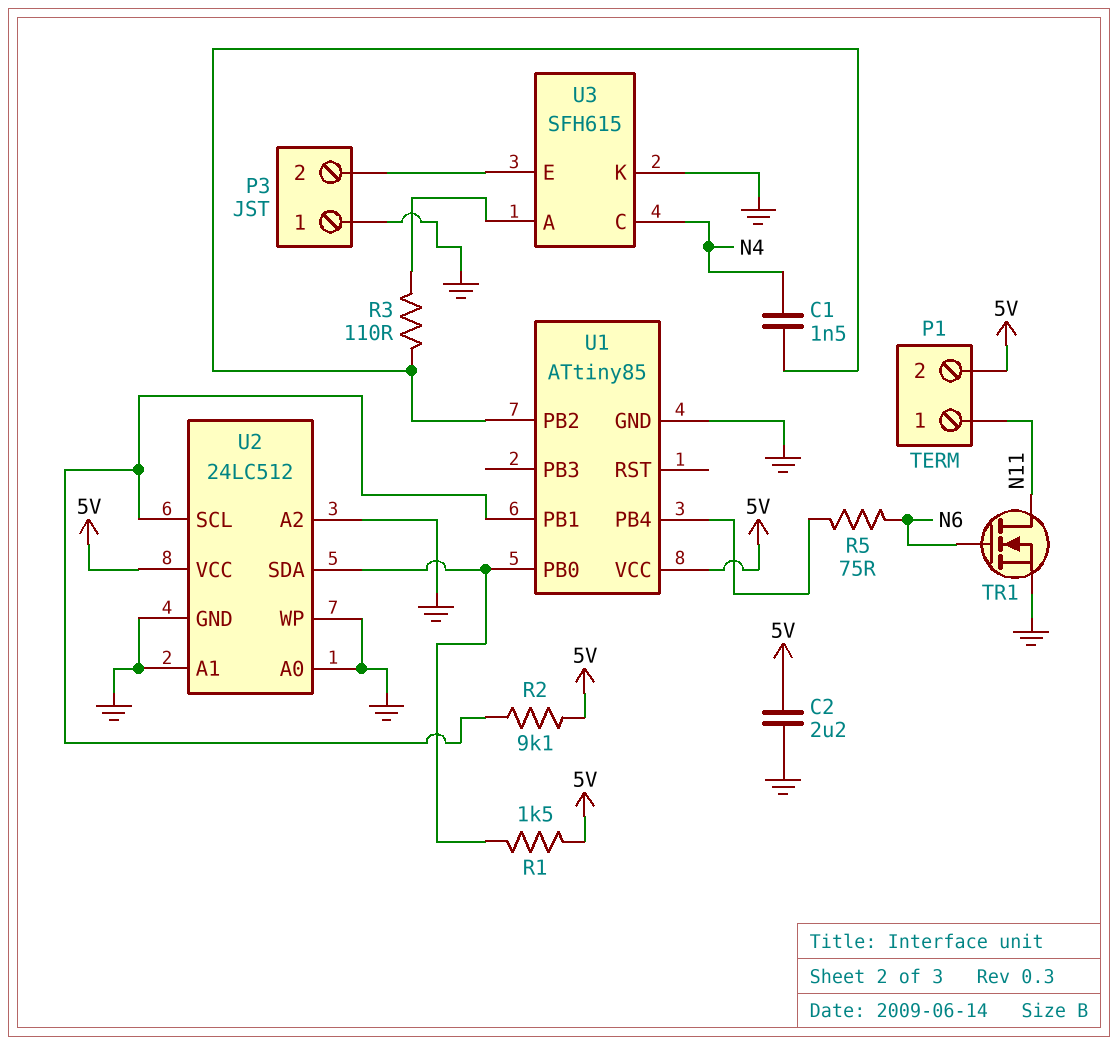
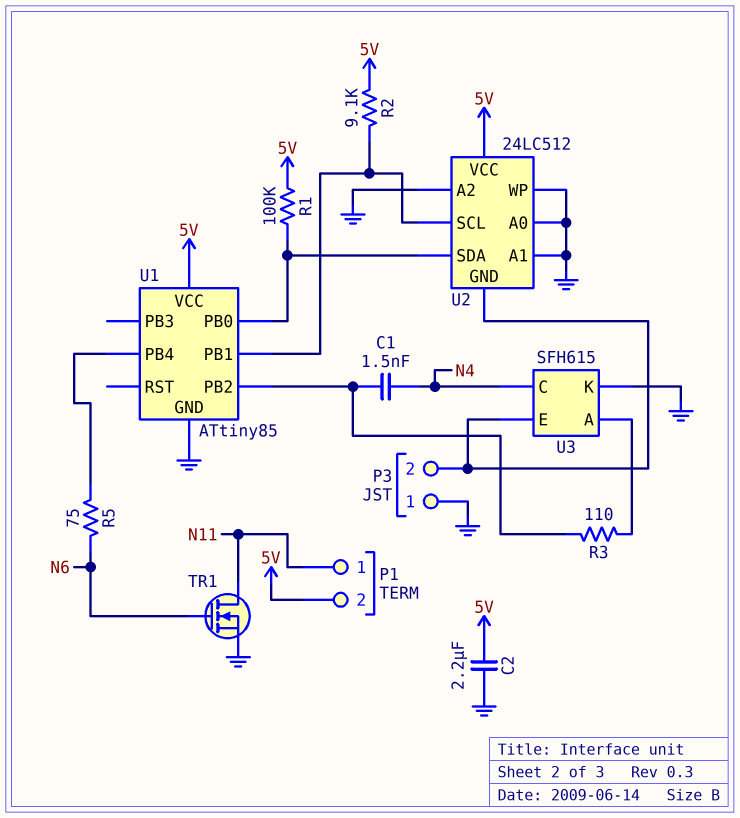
R1: 1.5k (5V, U1/PB0) -> 100k (5V, U1/PB0)
U2 pin GND: GND -> P3/2

